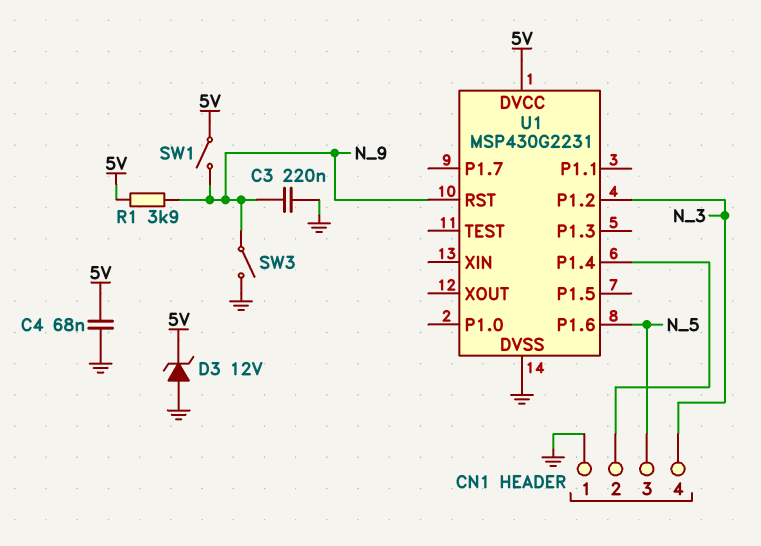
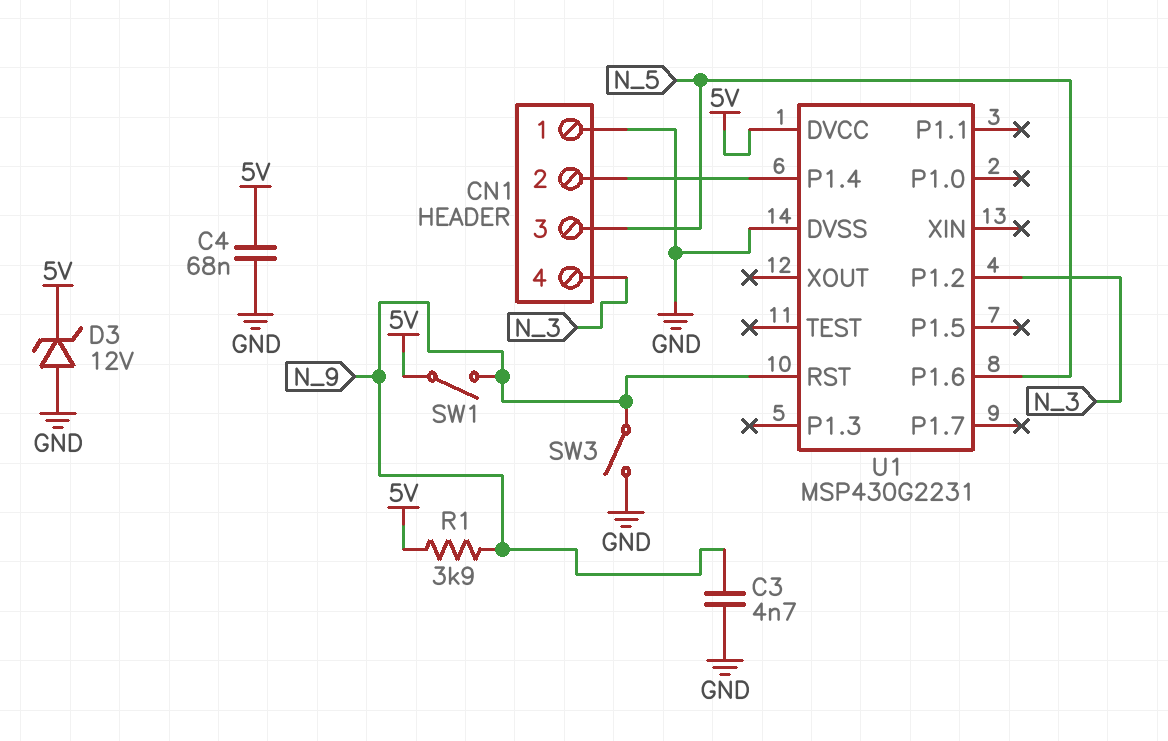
C3: 220nF (GND, N_9) -> 4.7nF (GND, N_9)

